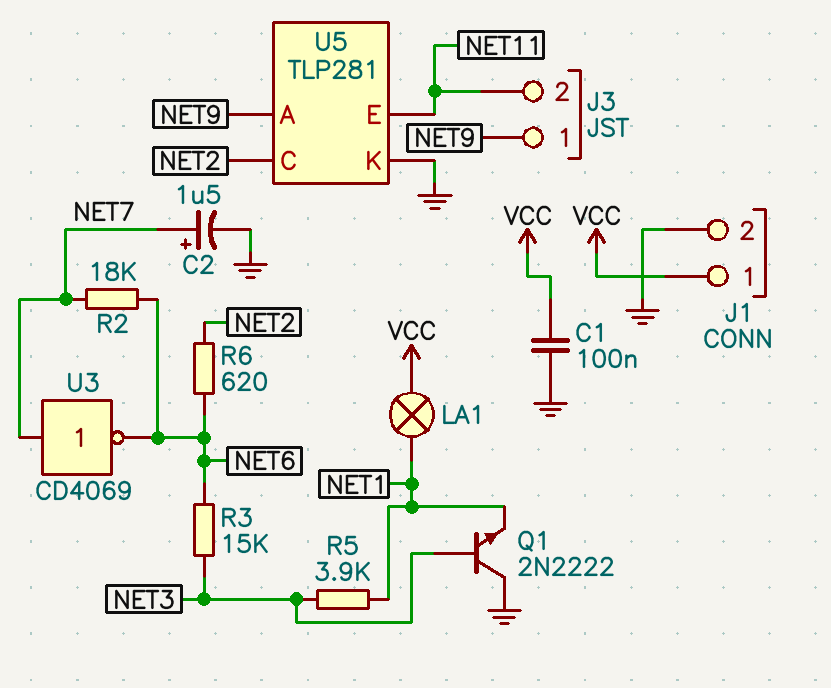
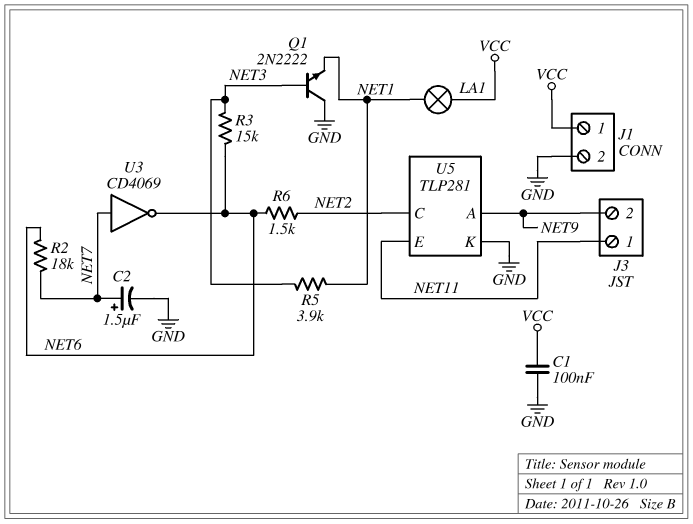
J3 pin 1: NET9 -> NET11
J3 pin 2: NET11 -> NET9
R6: 620 (NET2, NET6) -> 1.5k (NET2, NET6)

